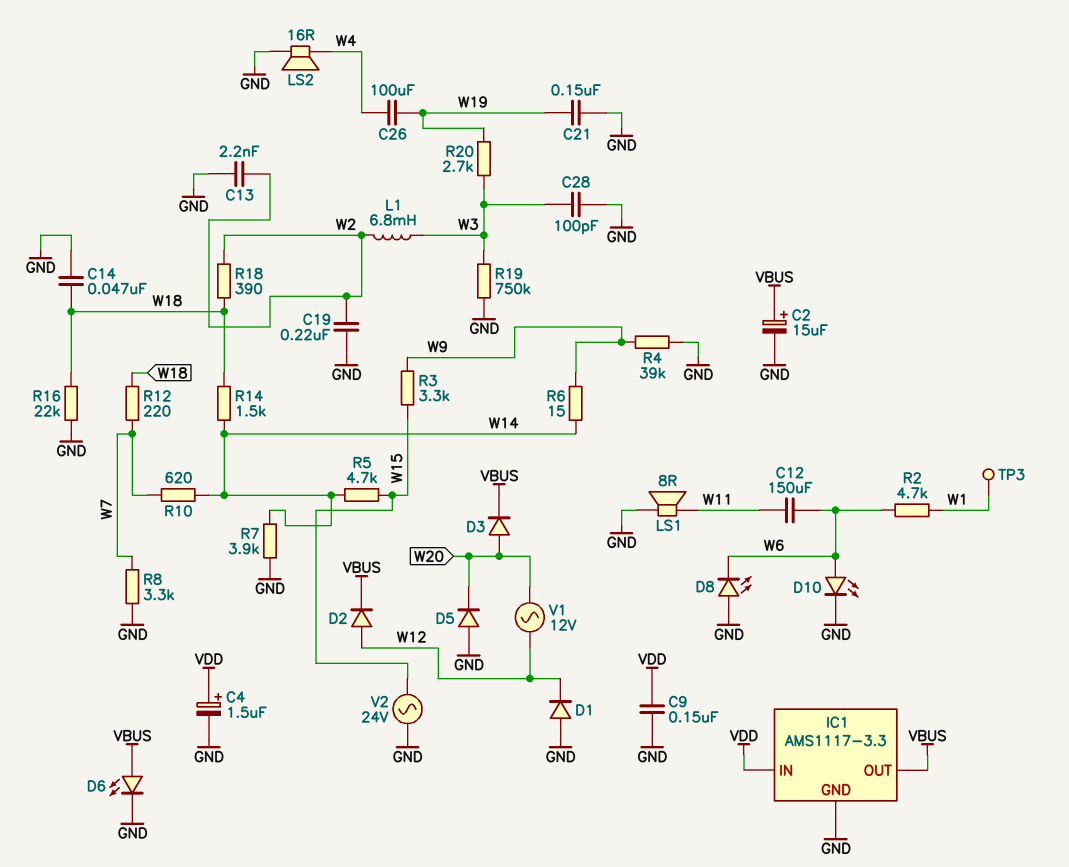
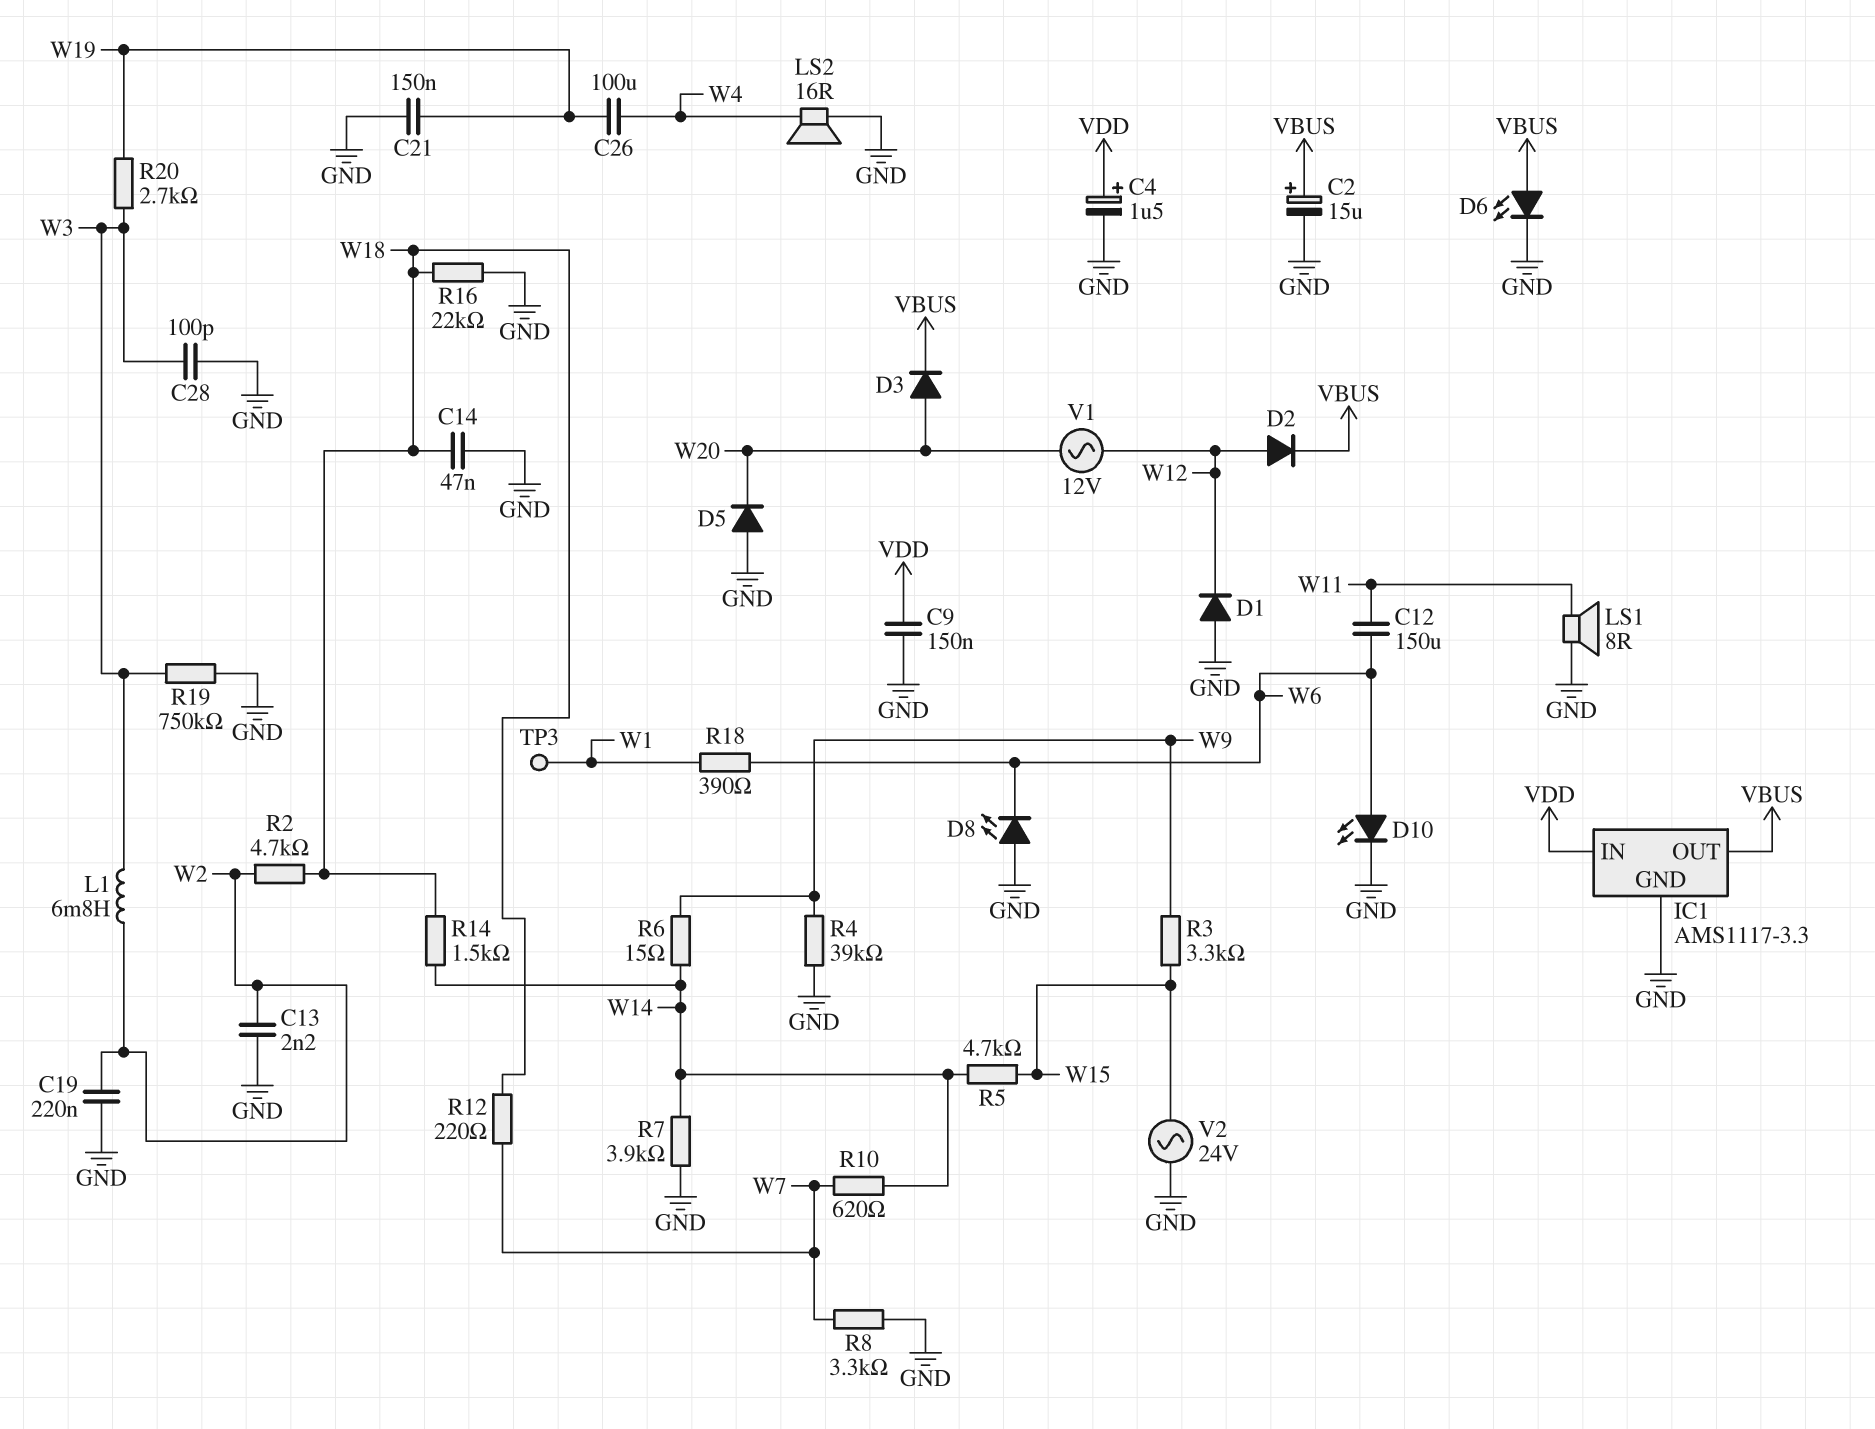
R2: 4.7k (W1, W6) -> 4.7k (W2, W18)
R18: 390 (W2, W18) -> 390 (W1, W6)

